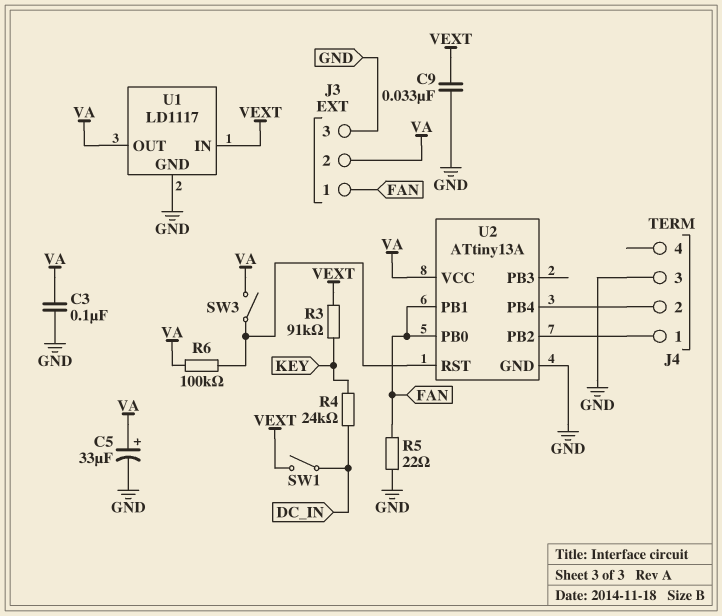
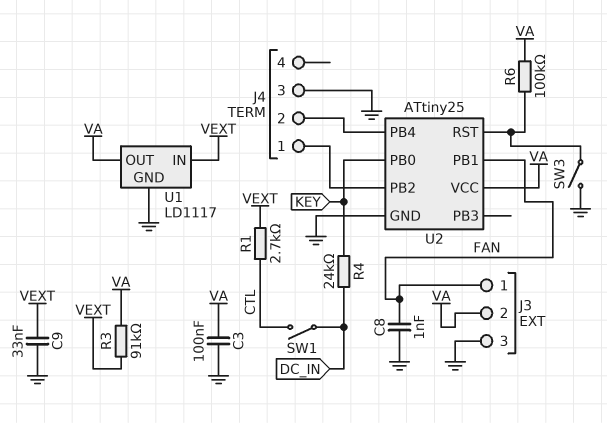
C5: 33uF (plus VA, minus GND) -> none
C8: none -> 1nF (FAN, GND)
R1: none -> 2.7k (CTL, VEXT)
R3: 91k (KEY, VEXT) -> 91k (VA, VEXT)
R5: 22 (FAN, GND) -> none
SW1: switch (DC_IN, VEXT) -> switch (CTL, DC_IN)
SW3: switch (U2/RST, VA) -> switch (GND, U2/RST)
U2: ATtiny13A -> ATtiny25
U2 pin PB0: FAN -> KEY

